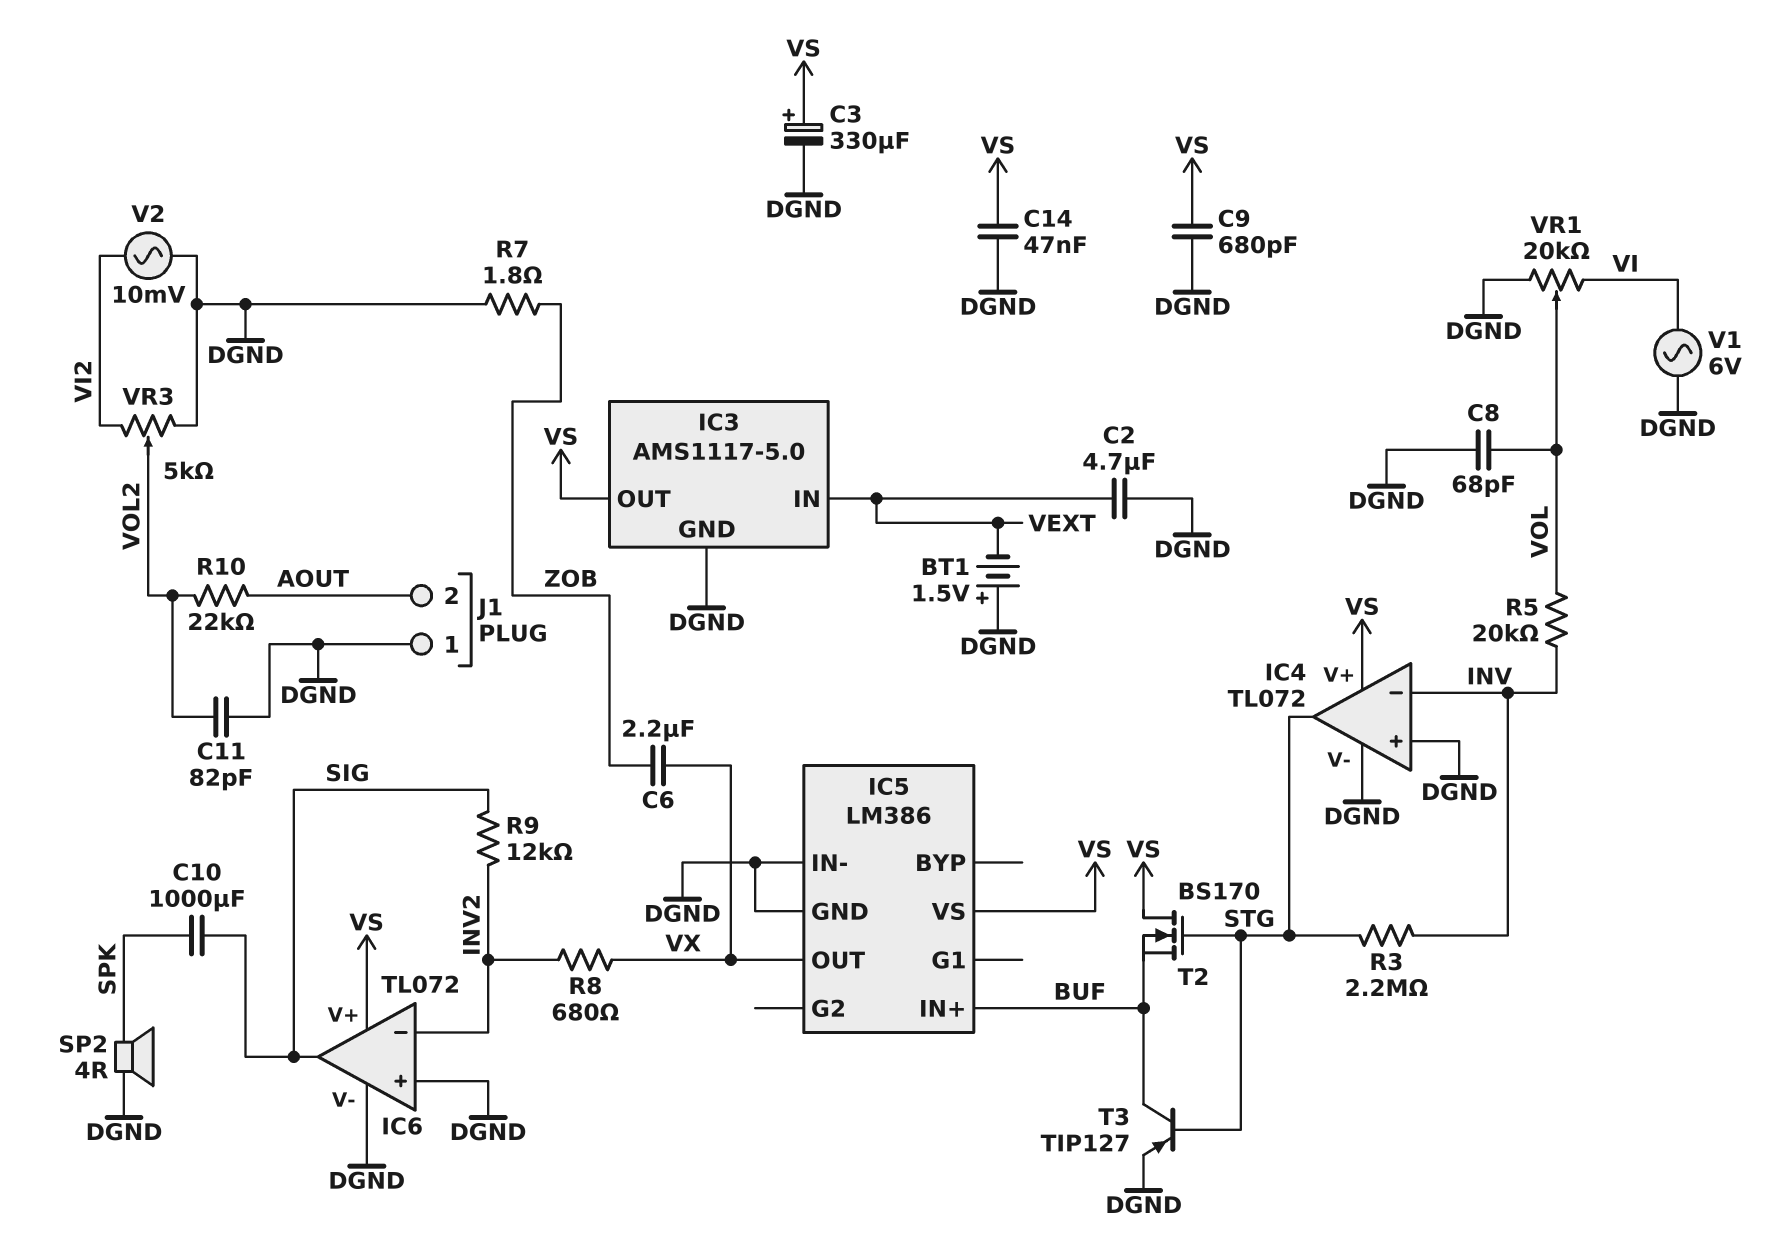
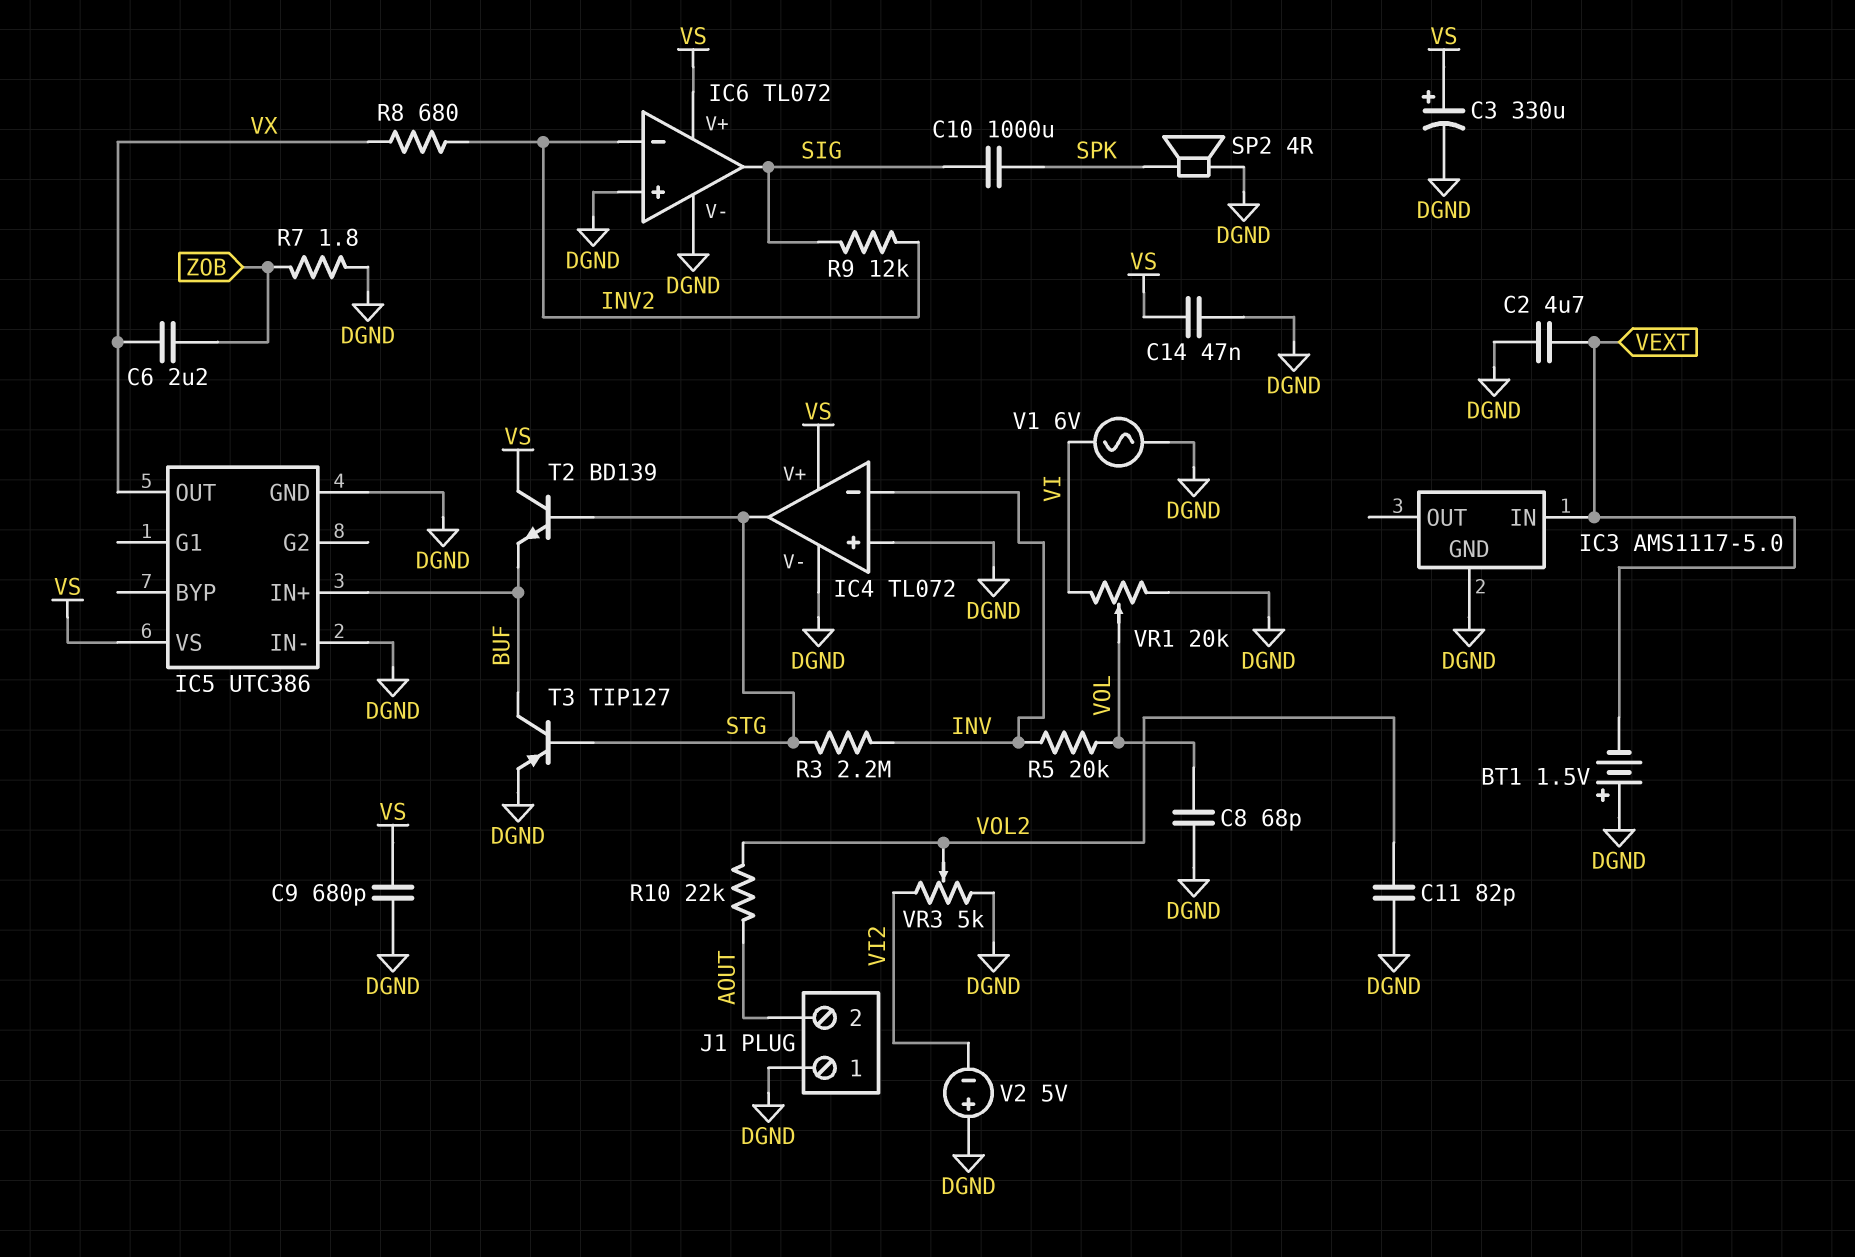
IC3 pin OUT: VS -> none
IC5: LM386 -> UTC386
T2: NMOS BS170 (G STG, D VS, S BUF) -> NPN BD139 (B STG, C VS, E BUF)
V2: AC 10mV (DGND, VI2) -> 5V (plus DGND, minus VI2)

